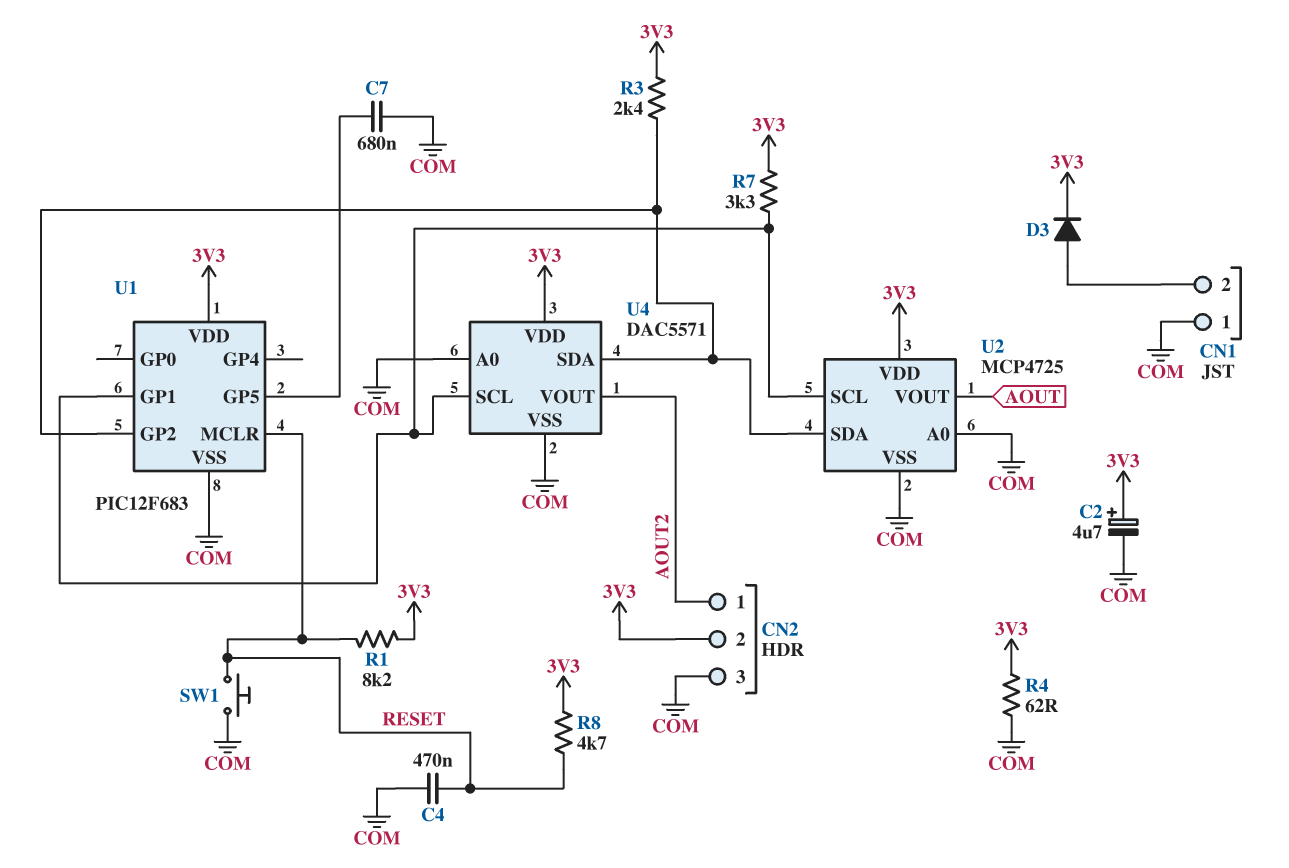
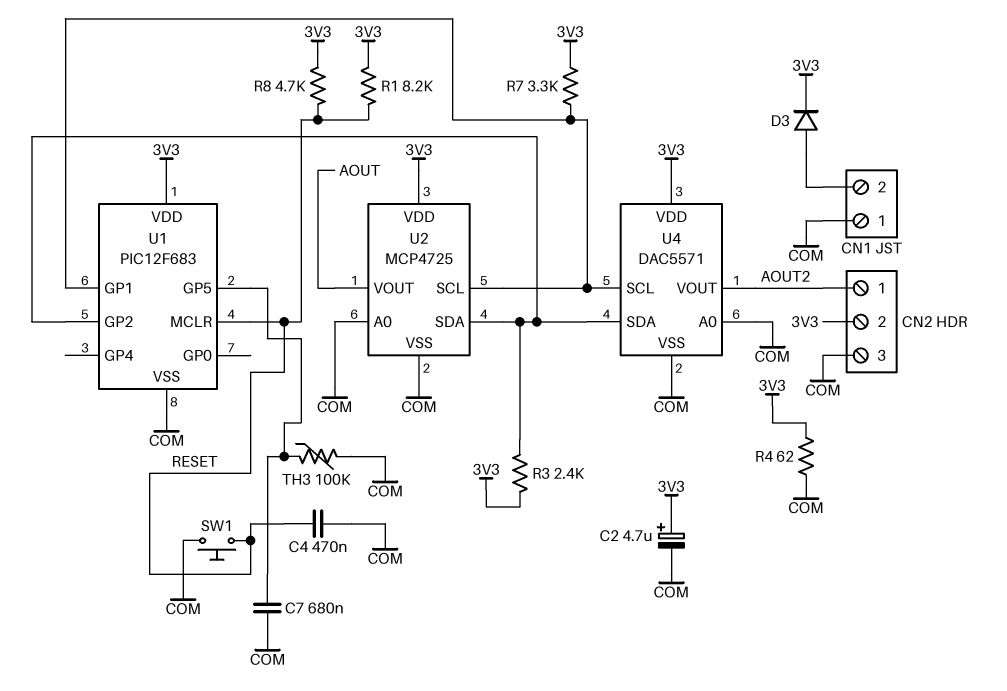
TH3: none -> 100k (COM, U1/GP5)

